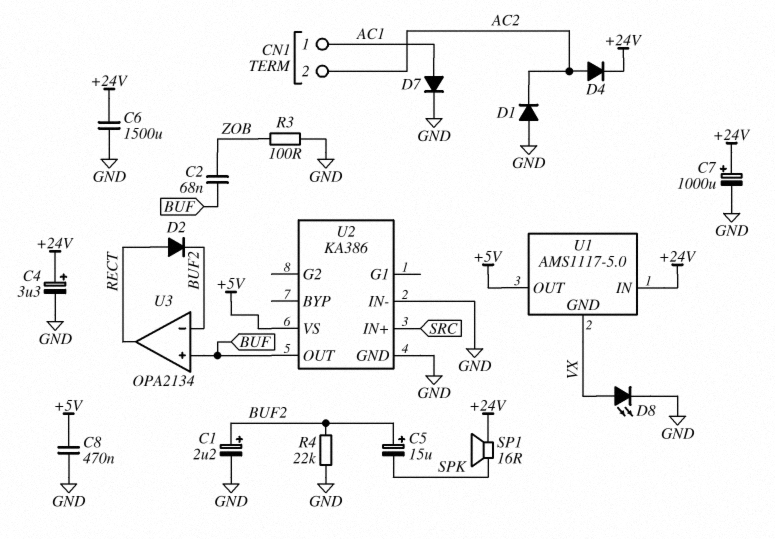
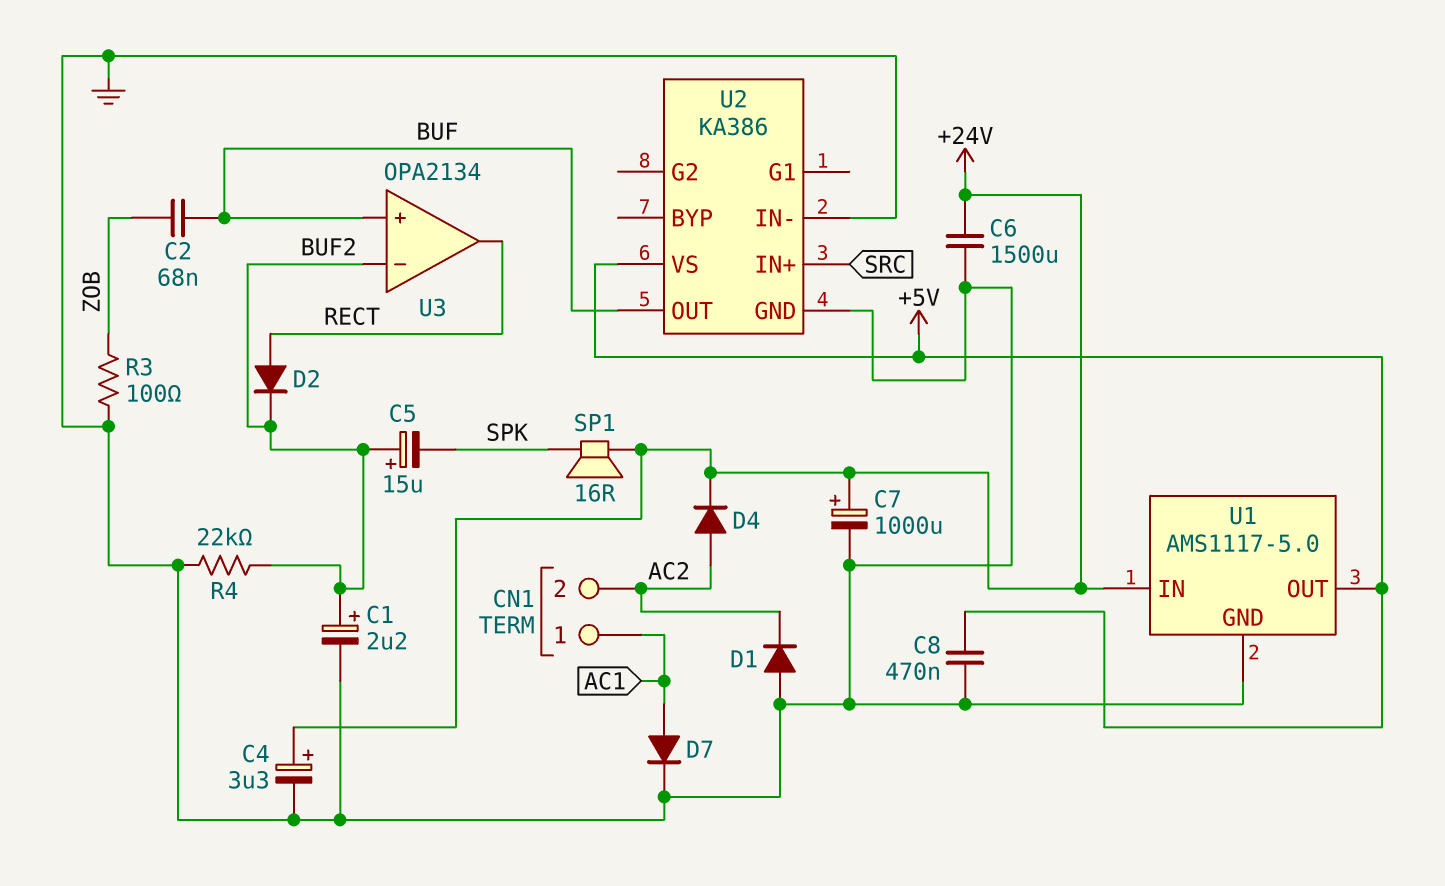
D8: LED (A VX, K GND) -> none
U1 pin GND: VX -> GND

